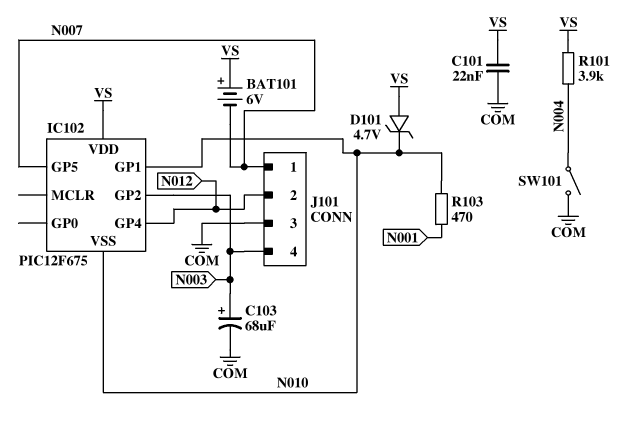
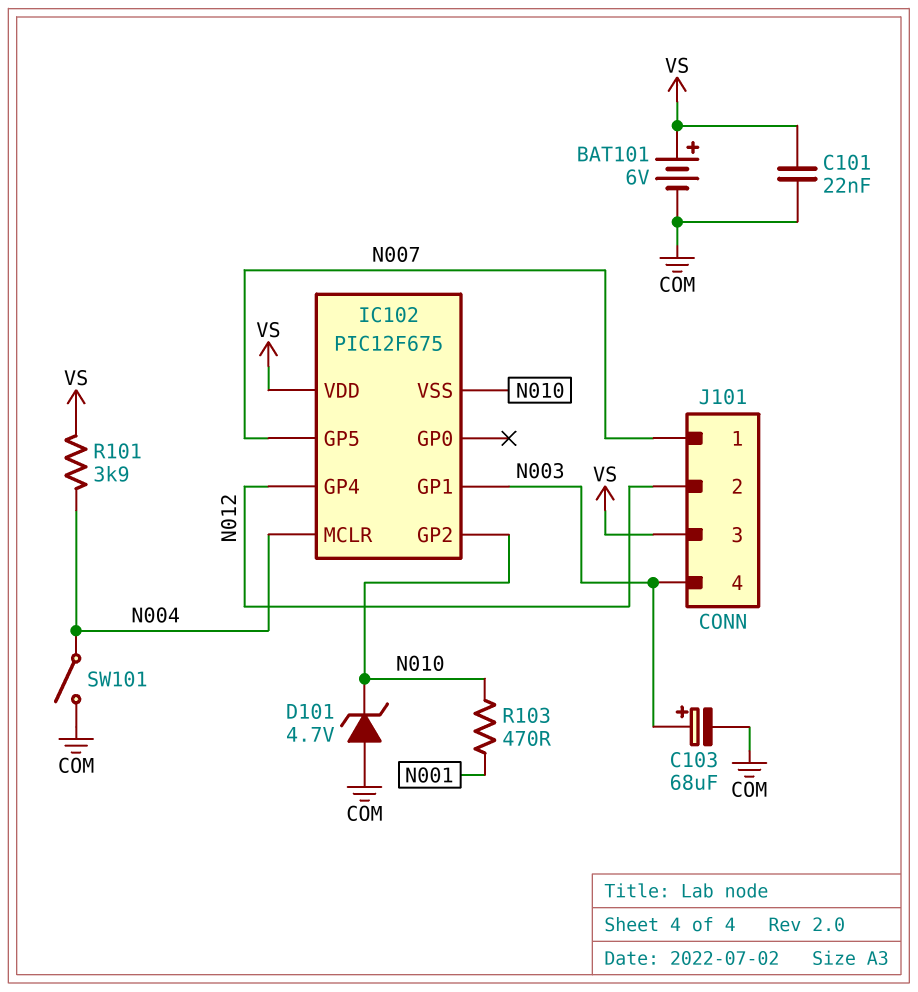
BAT101: 6V (plus VS, minus N007) -> 6V (plus VS, minus COM)
D101: zener 4.7V (A VS, K N010) -> zener 4.7V (A COM, K N010)
IC102 pin GP1: N010 -> N003
IC102 pin GP2: N003 -> N010
IC102 pin MCLR: none -> N004
J101 pin 3: COM -> VS

